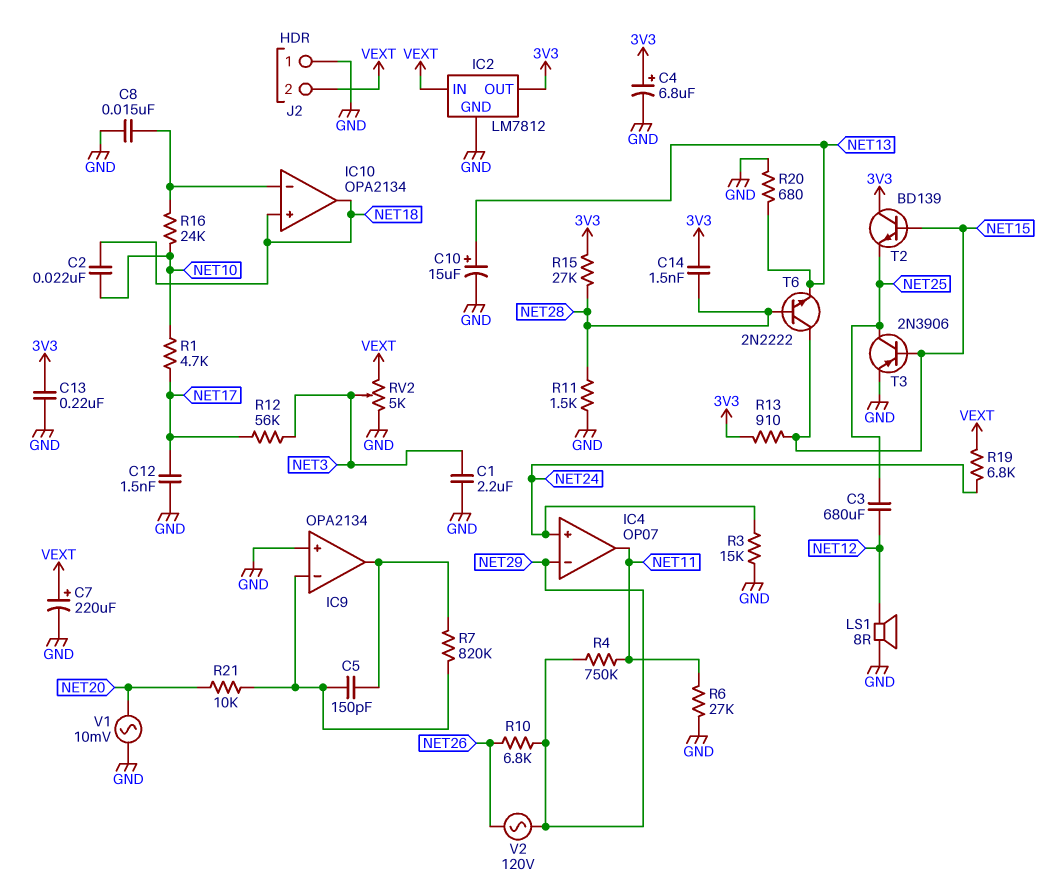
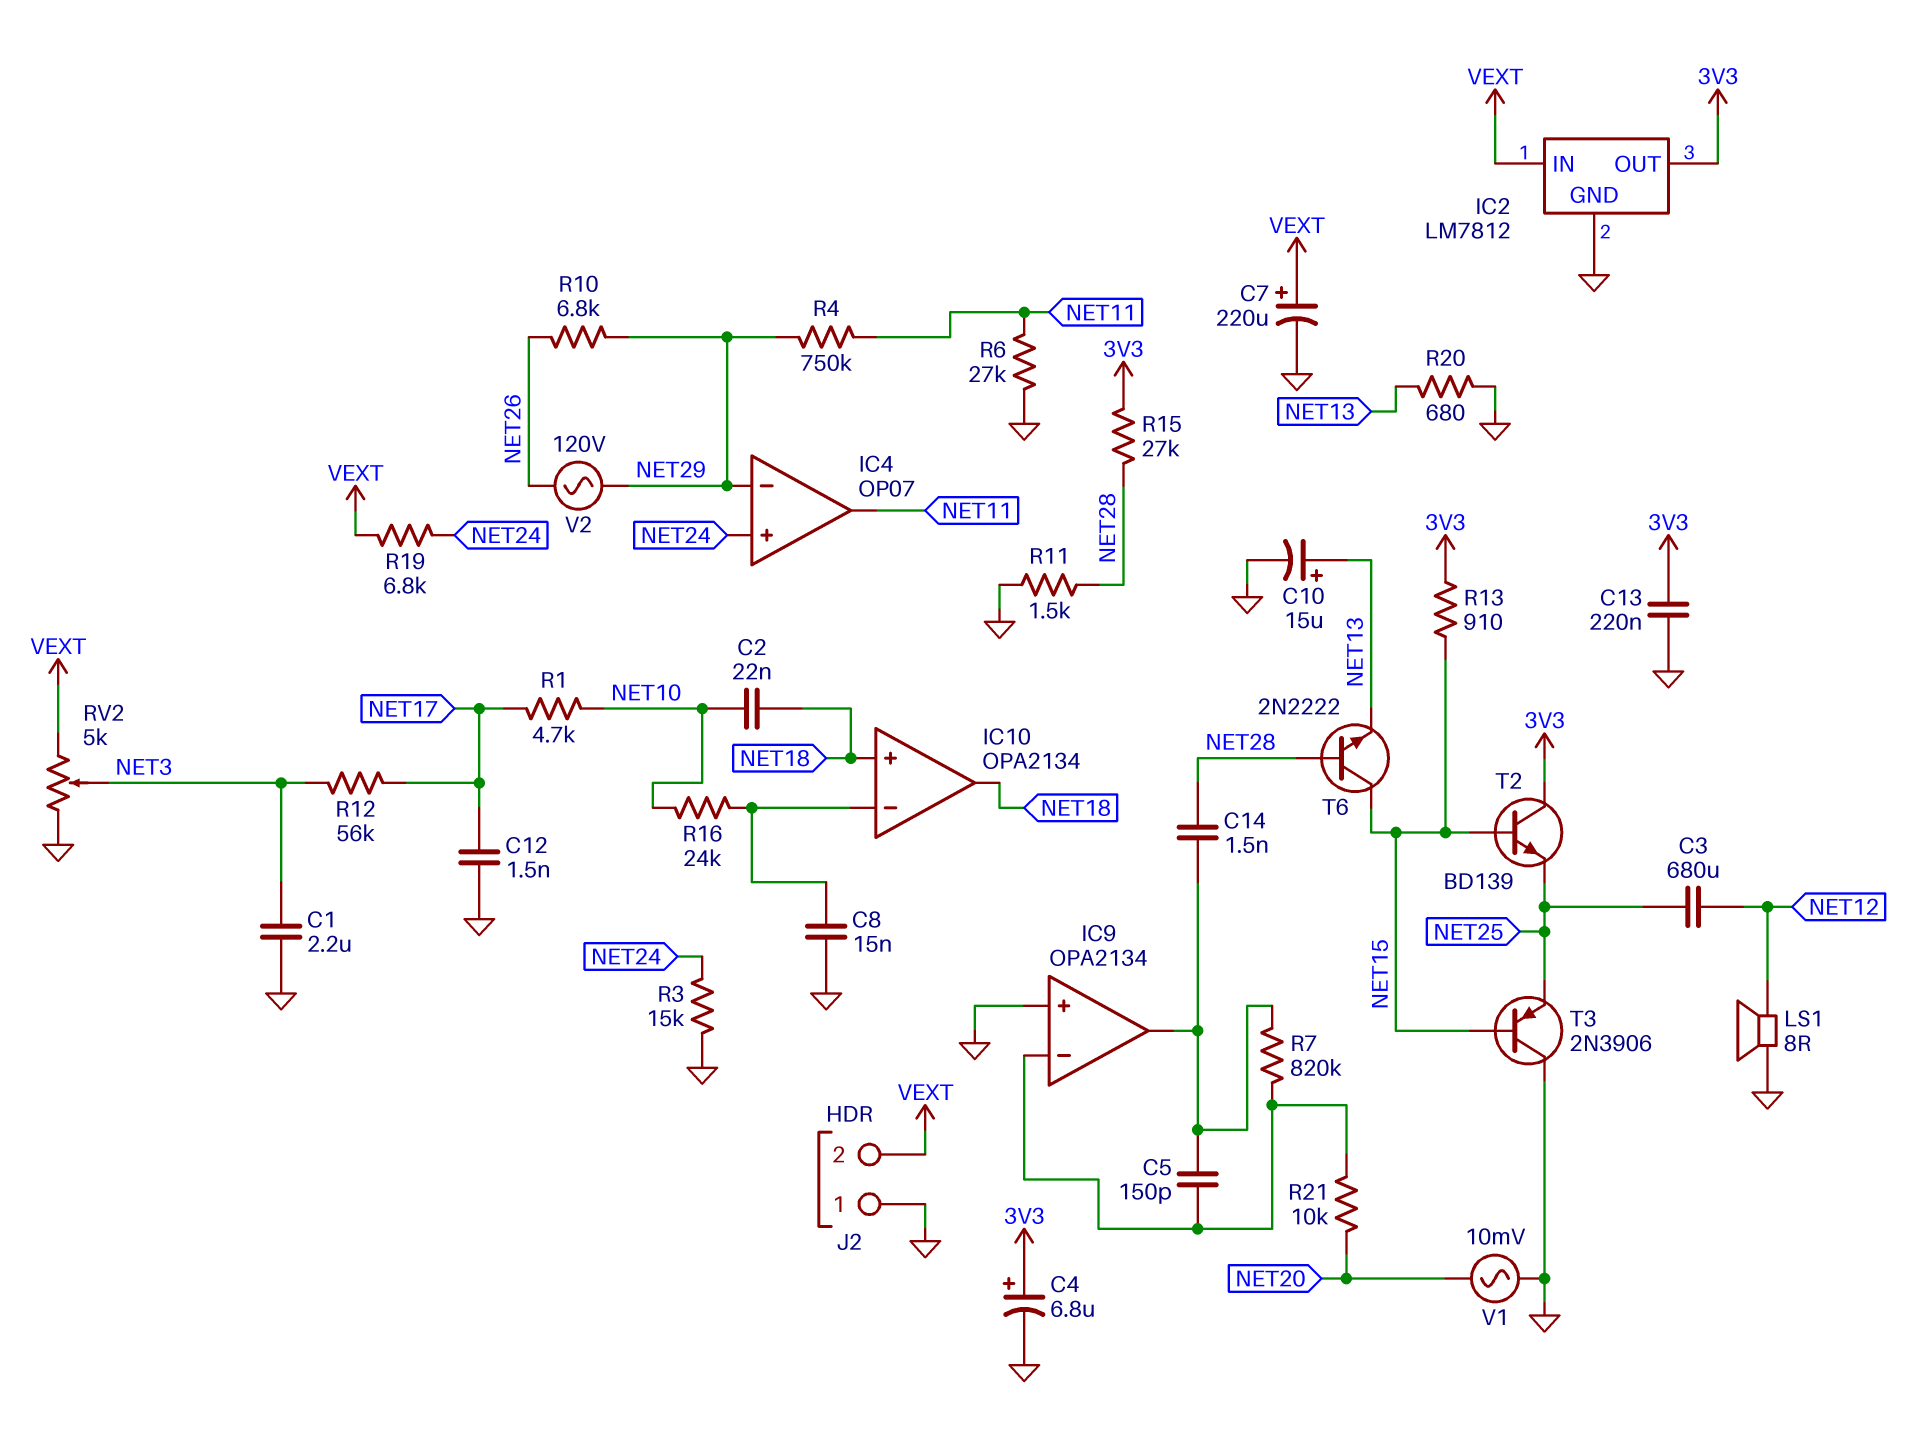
C14: 1.5nF (3V3, NET28) -> 1.5nF (IC9/out, NET28)
T3: PNP 2N3906 (B NET15, C NET25, E GND) -> PNP 2N3906 (B NET15, C GND, E NET25)

